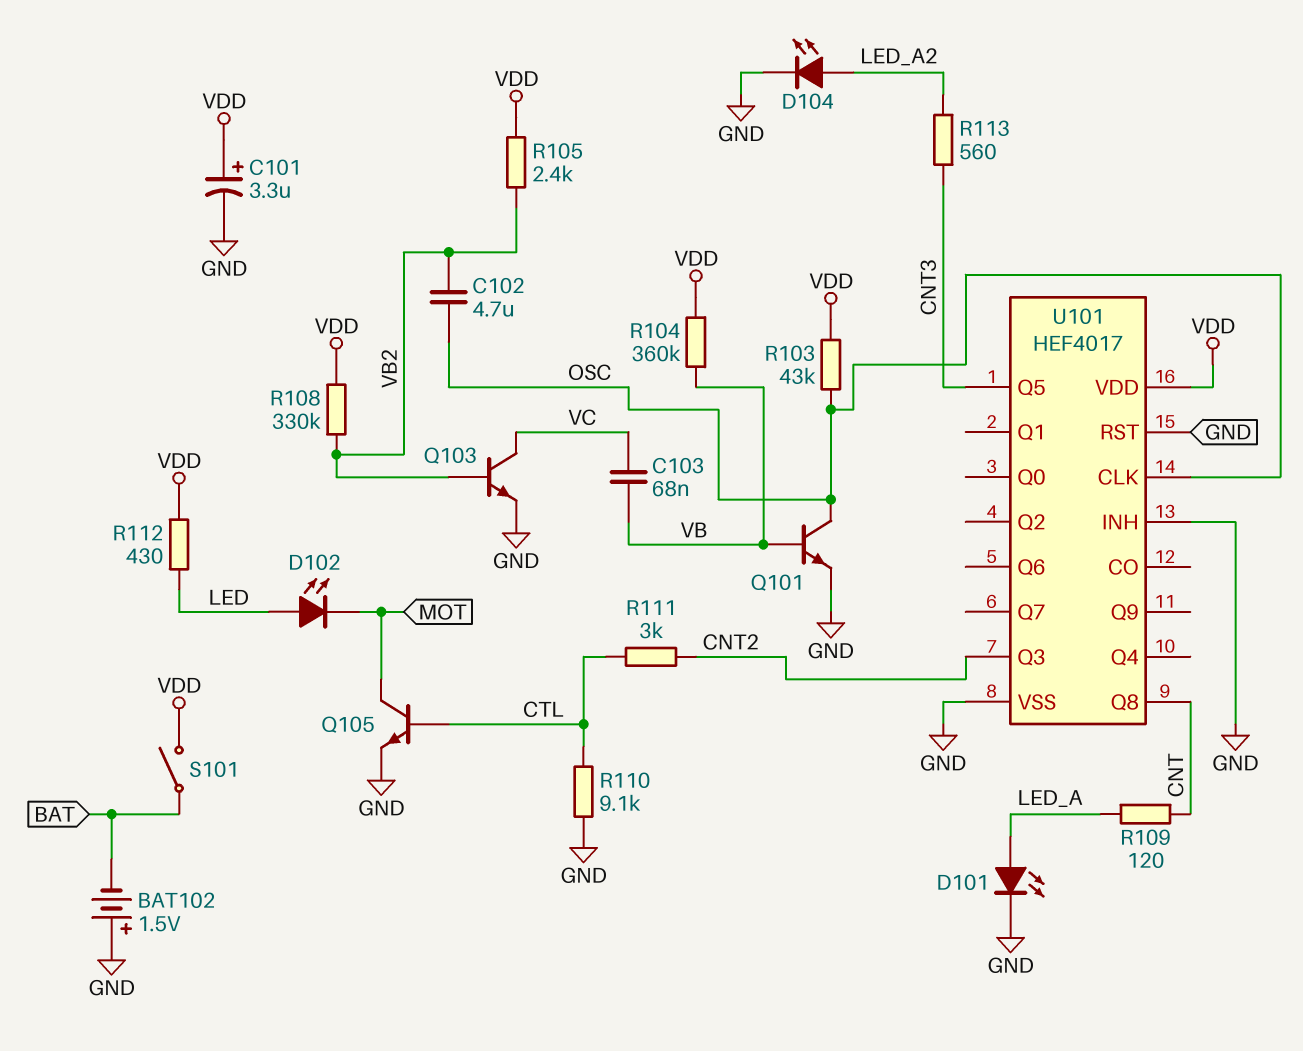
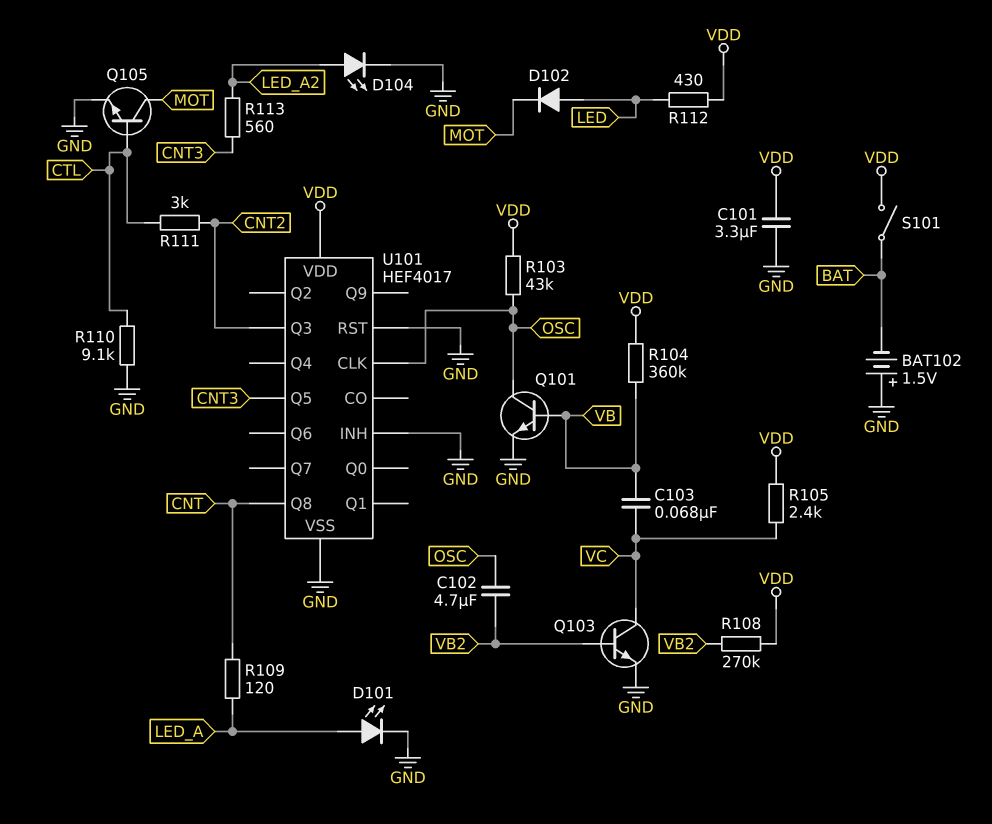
C101: 3.3uF (plus VDD, minus GND) -> 3.3uF (GND, VDD)
D102: LED (A LED, K MOT) -> diode (A LED, K MOT)
R105: 2.4k (VB2, VDD) -> 2.4k (VC, VDD)
R108: 330k (VB2, VDD) -> 270k (VB2, VDD)

